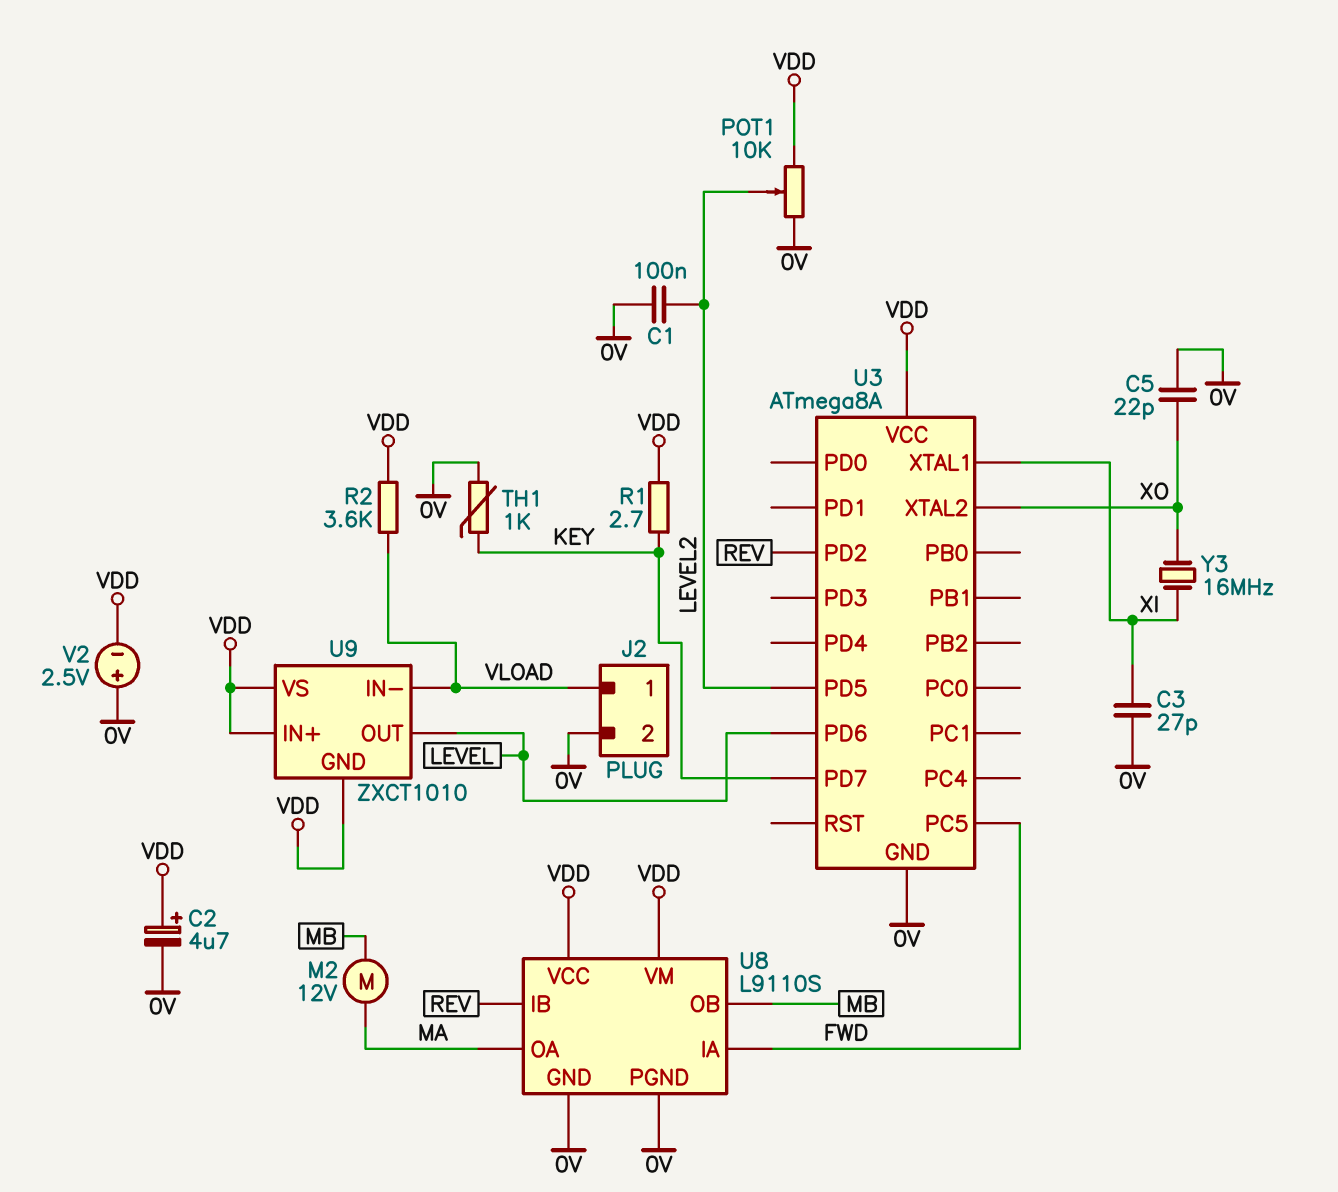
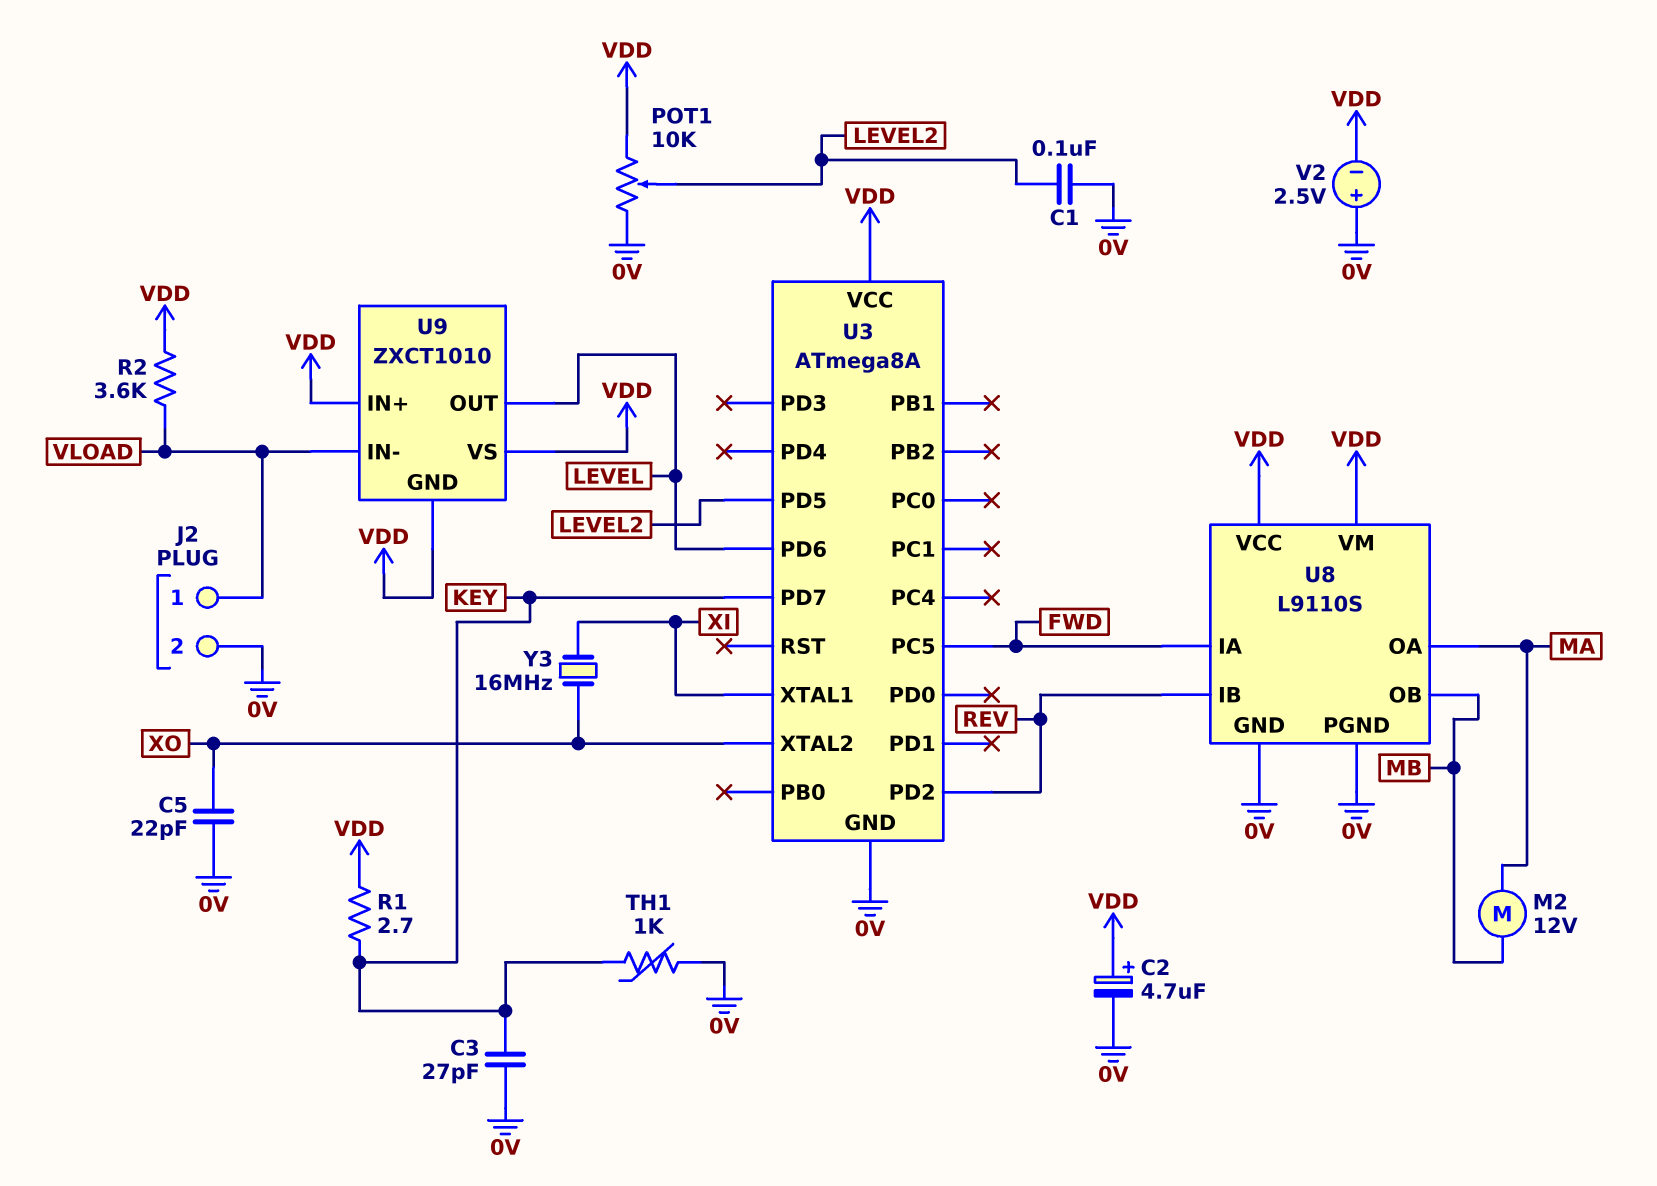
C3: 27pF (0V, XI) -> 27pF (0V, KEY)

